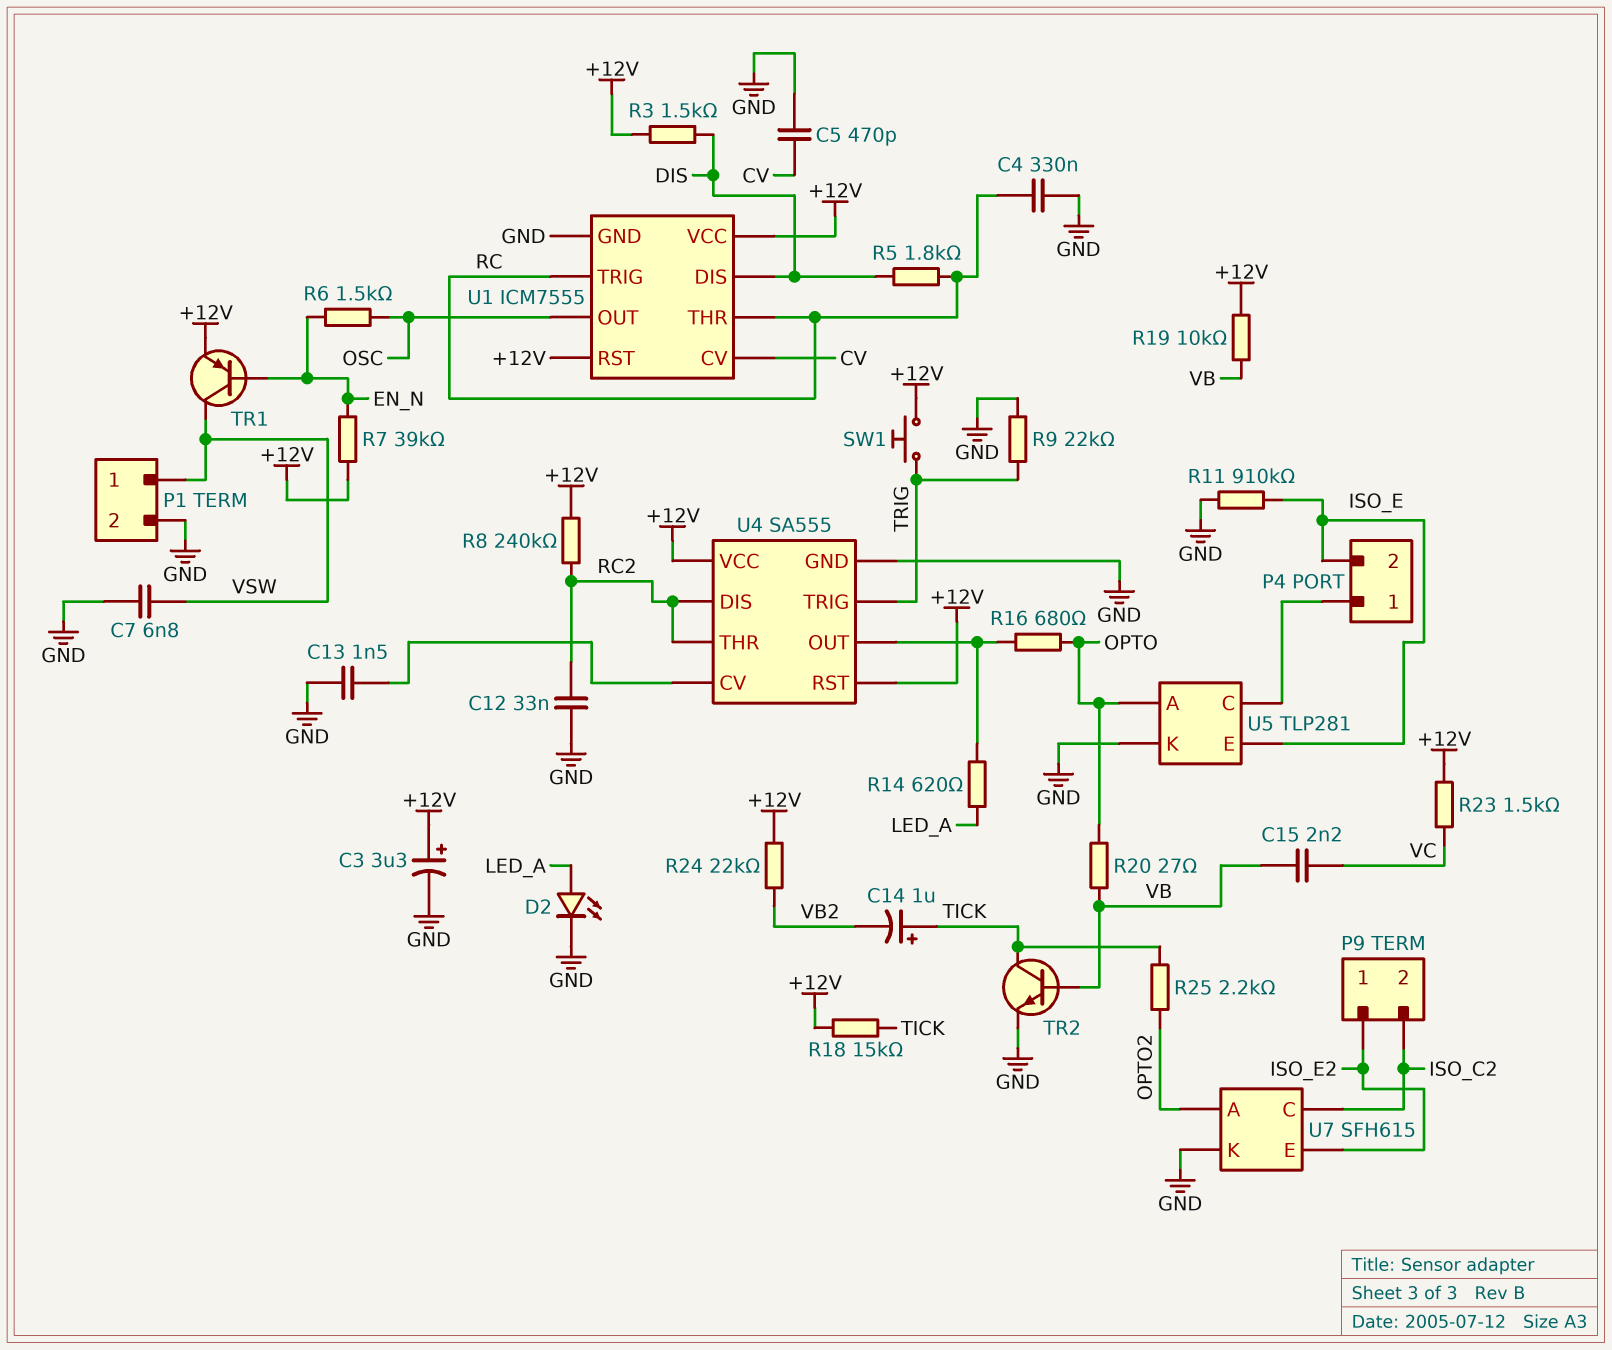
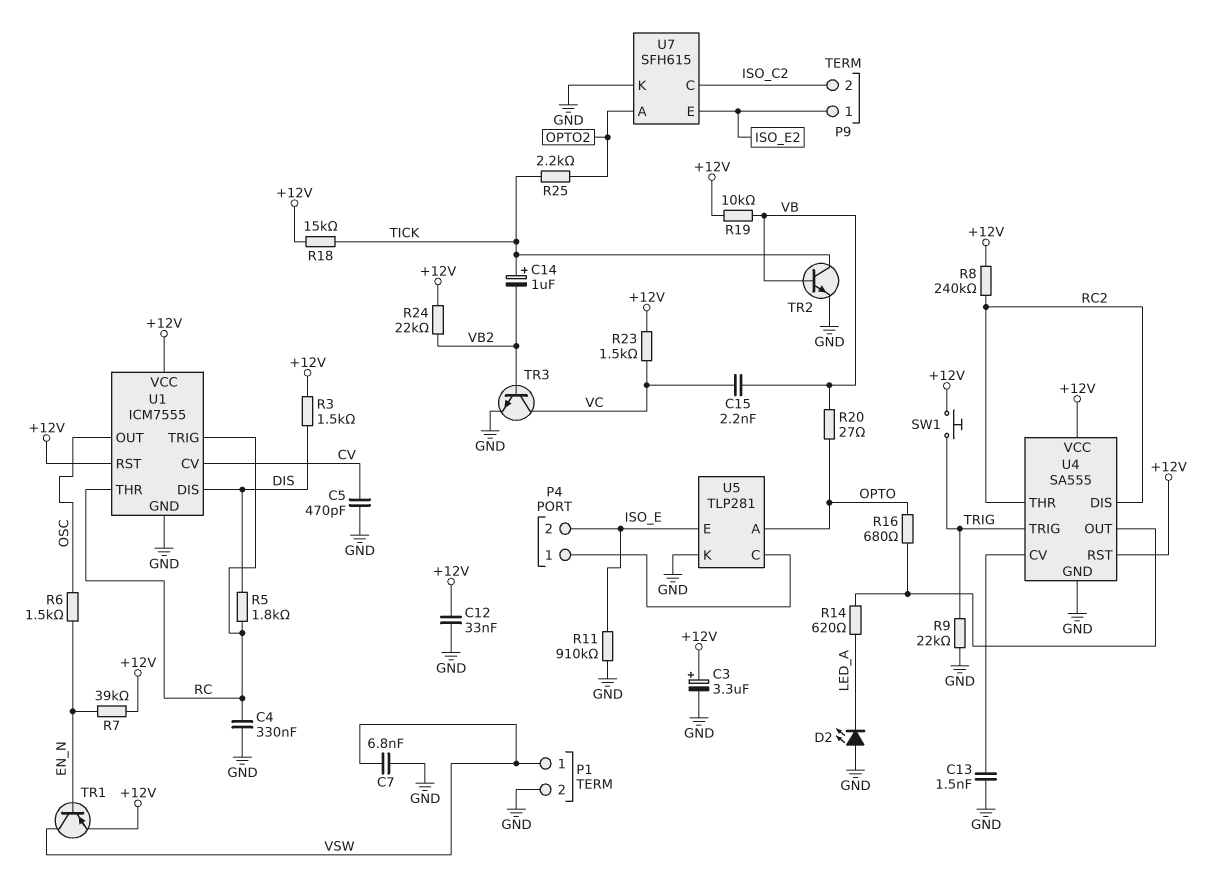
C12: 33nF (GND, RC2) -> 33nF (+12V, GND)
D2: LED (A LED_A, K GND) -> LED (A GND, K LED_A)
TR3: none -> NPN (B VB2, C VC, E GND)

